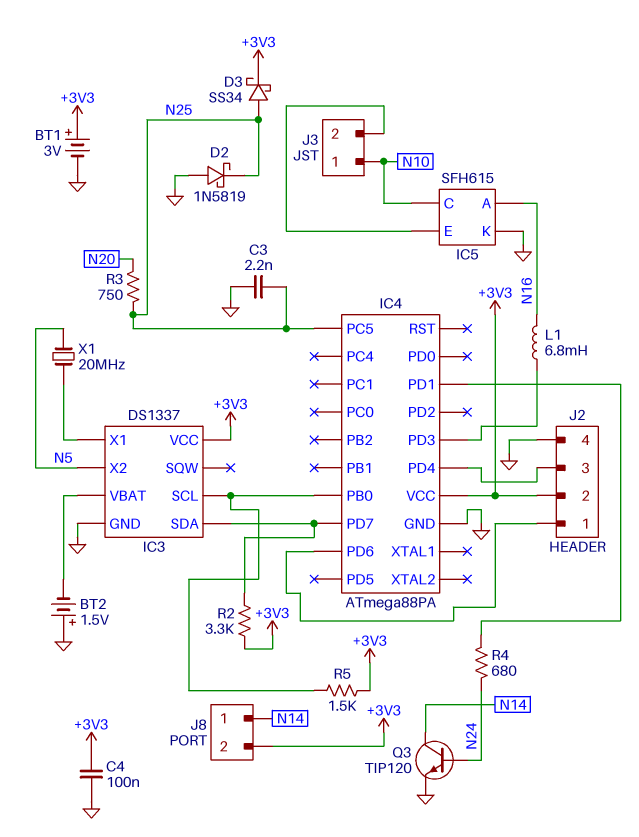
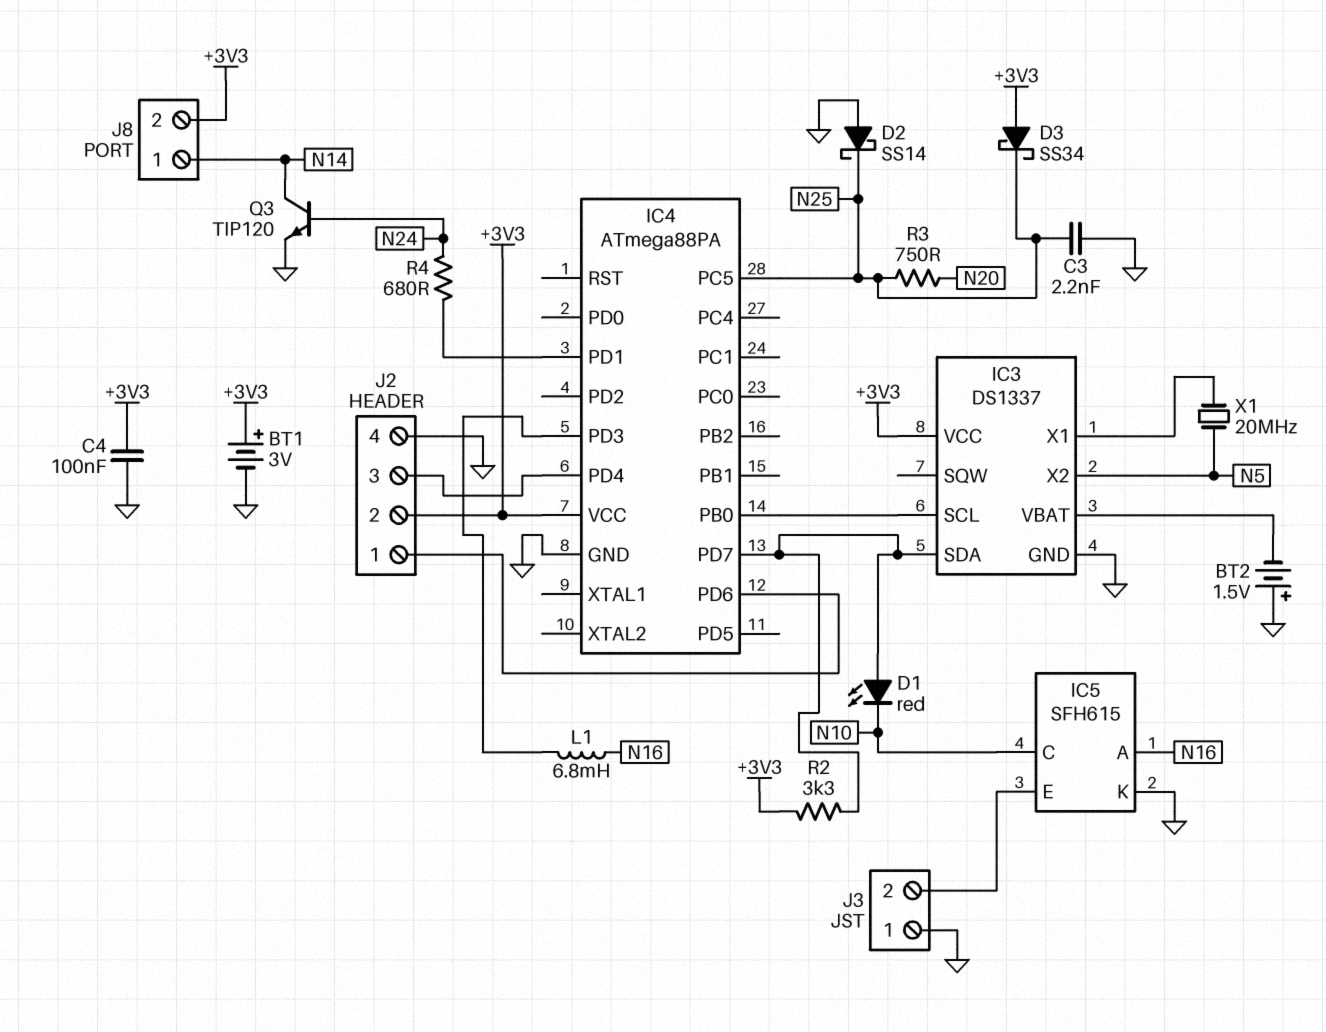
D1: none -> LED red (A IC3/SDA, K N10)
D2: schottky 1N5819 (A GND, K N25) -> schottky SS14 (A GND, K N25)
D3: schottky SS34 (A N25, K +3V3) -> schottky SS34 (A +3V3, K N25)
J3 pin 1: N10 -> GND
R5: 1.5k (+3V3, IC3/SCL) -> none

